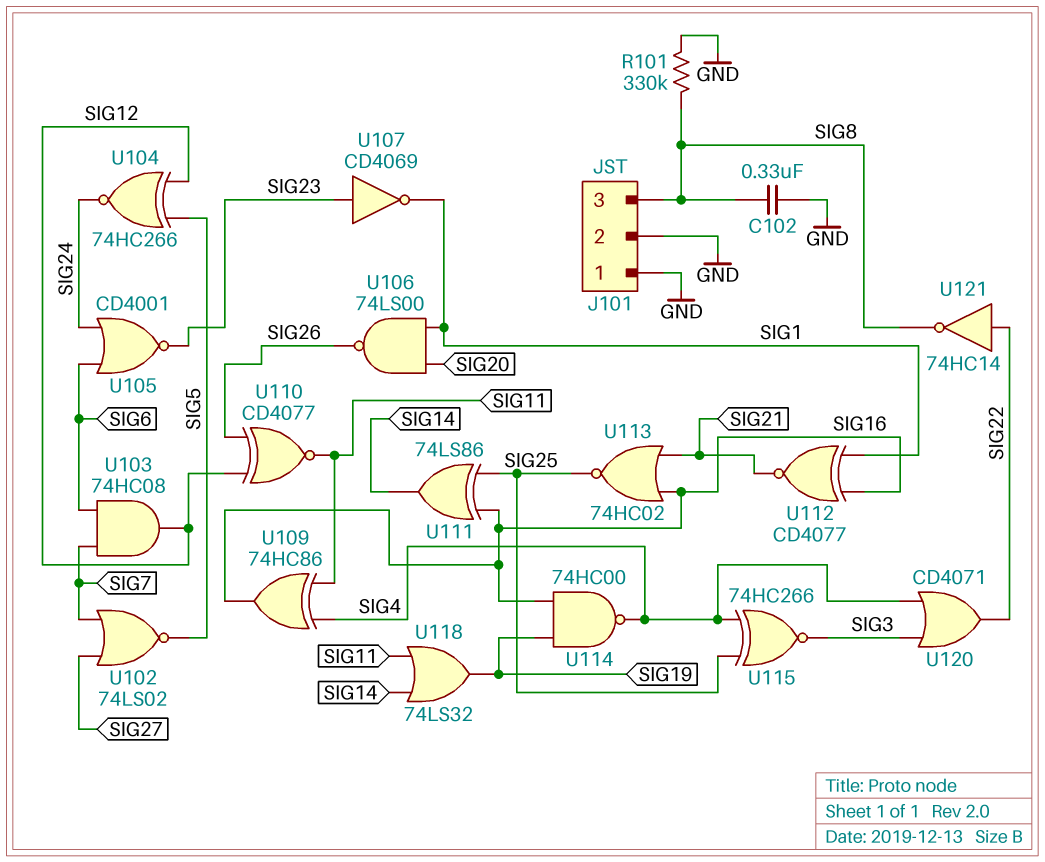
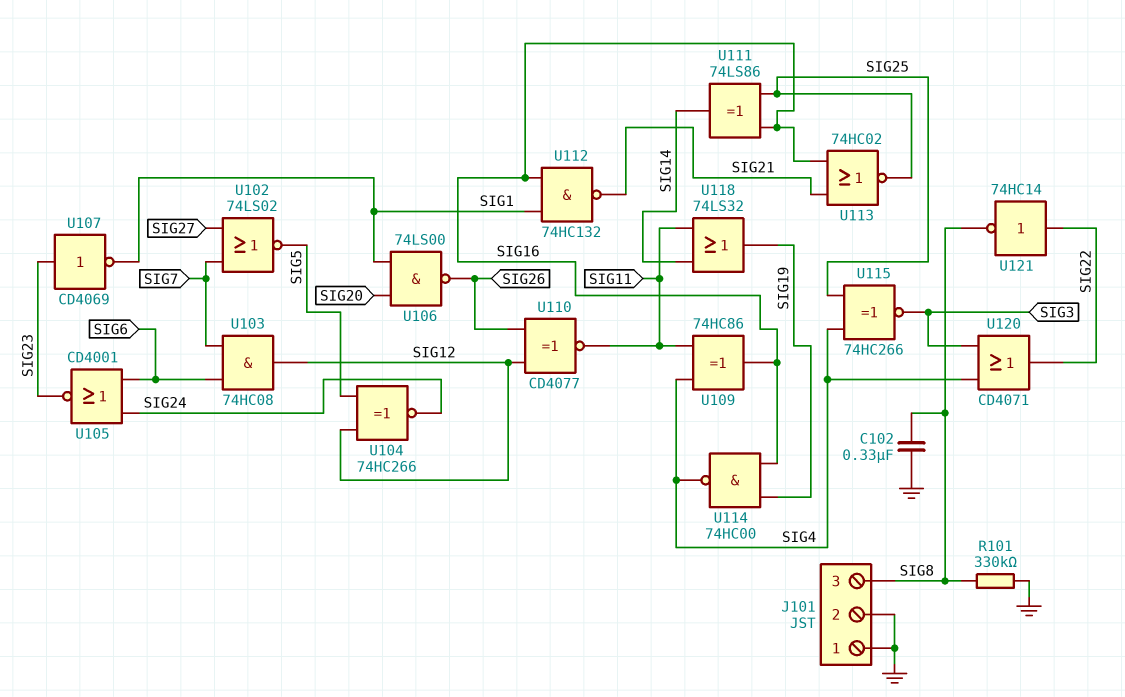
U112: XNOR CD4077 (in SIG1, in SIG16, out SIG21) -> NAND 74HC132 (in SIG1, in SIG16, out SIG21)

